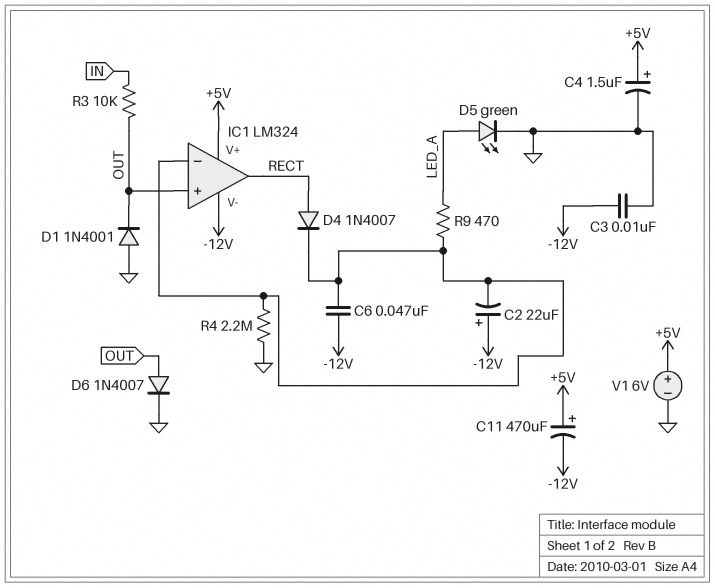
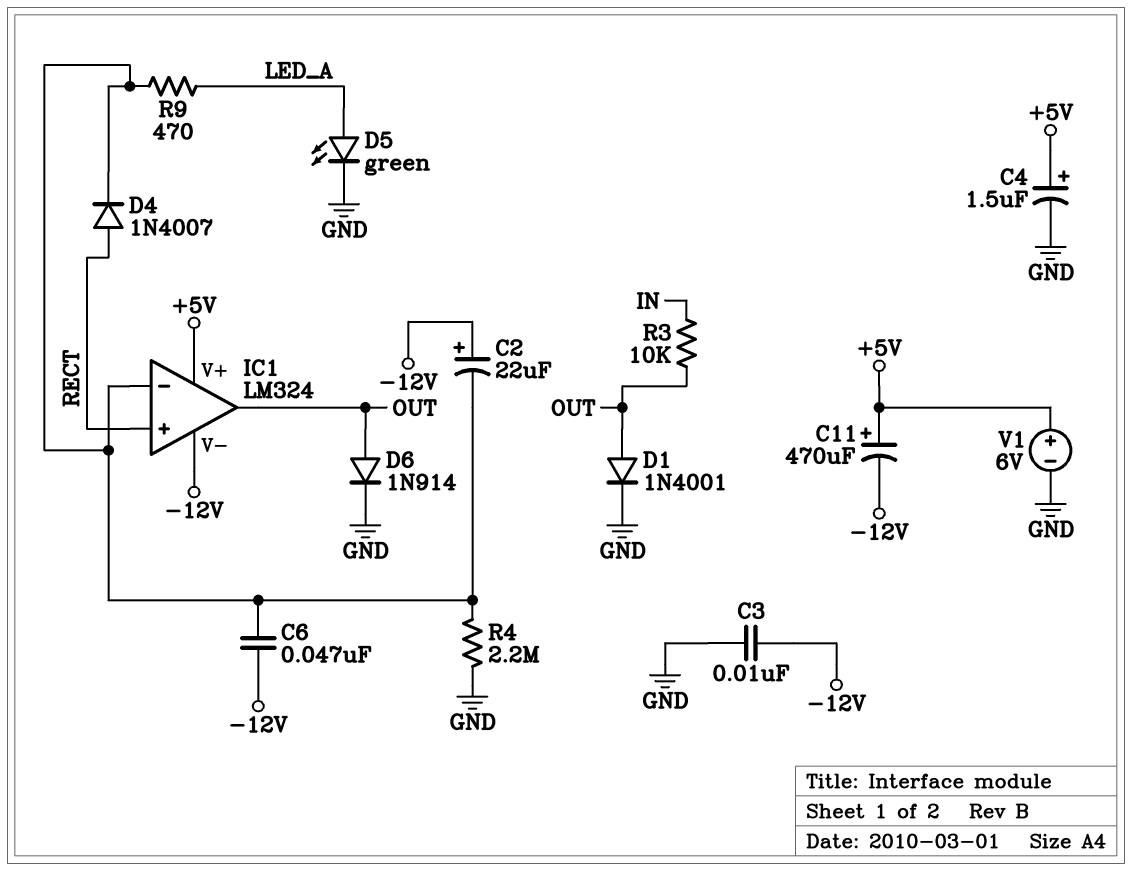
D1: diode 1N4001 (A GND, K OUT) -> diode 1N4001 (A OUT, K GND)
D6: diode 1N4007 (A OUT, K GND) -> diode 1N914 (A OUT, K GND)
IC1 pin in+: OUT -> RECT
IC1 pin out: RECT -> OUT

